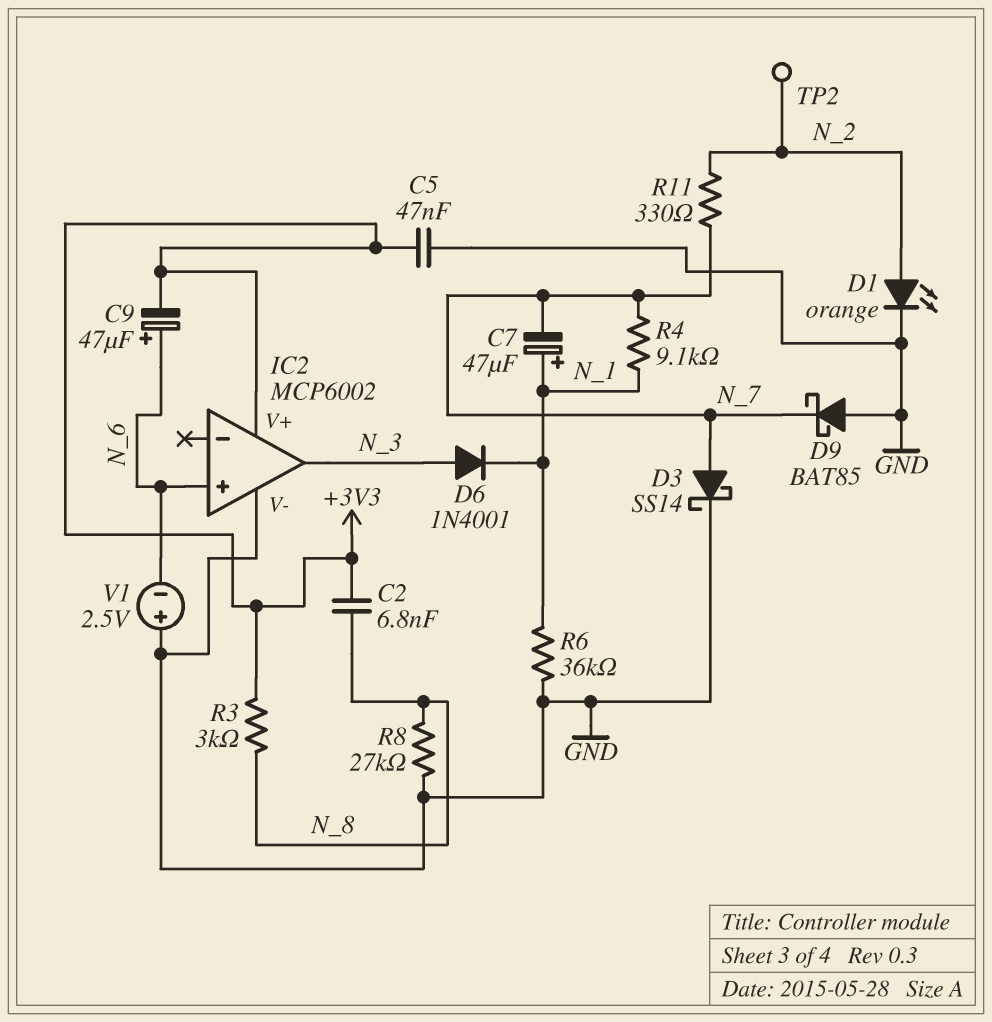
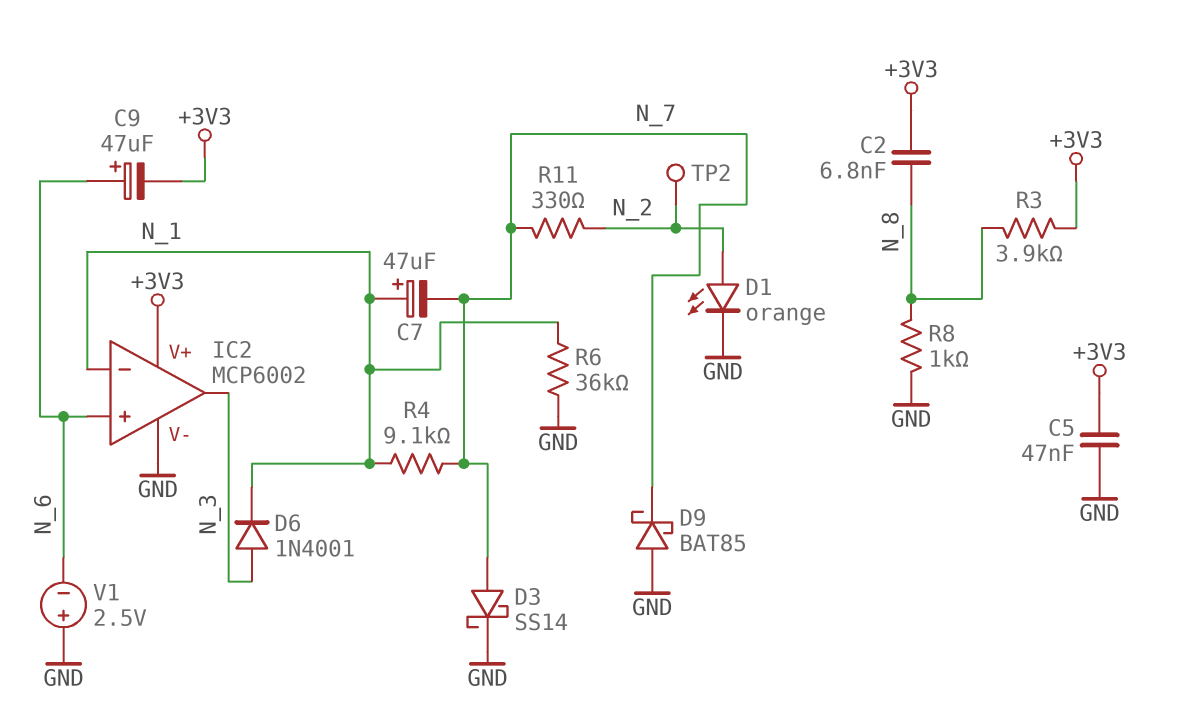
IC2 pin in-: none -> N_1
R3: 3k (+3V3, N_8) -> 3.9k (+3V3, N_8)
R8: 27k (GND, N_8) -> 1k (GND, N_8)

